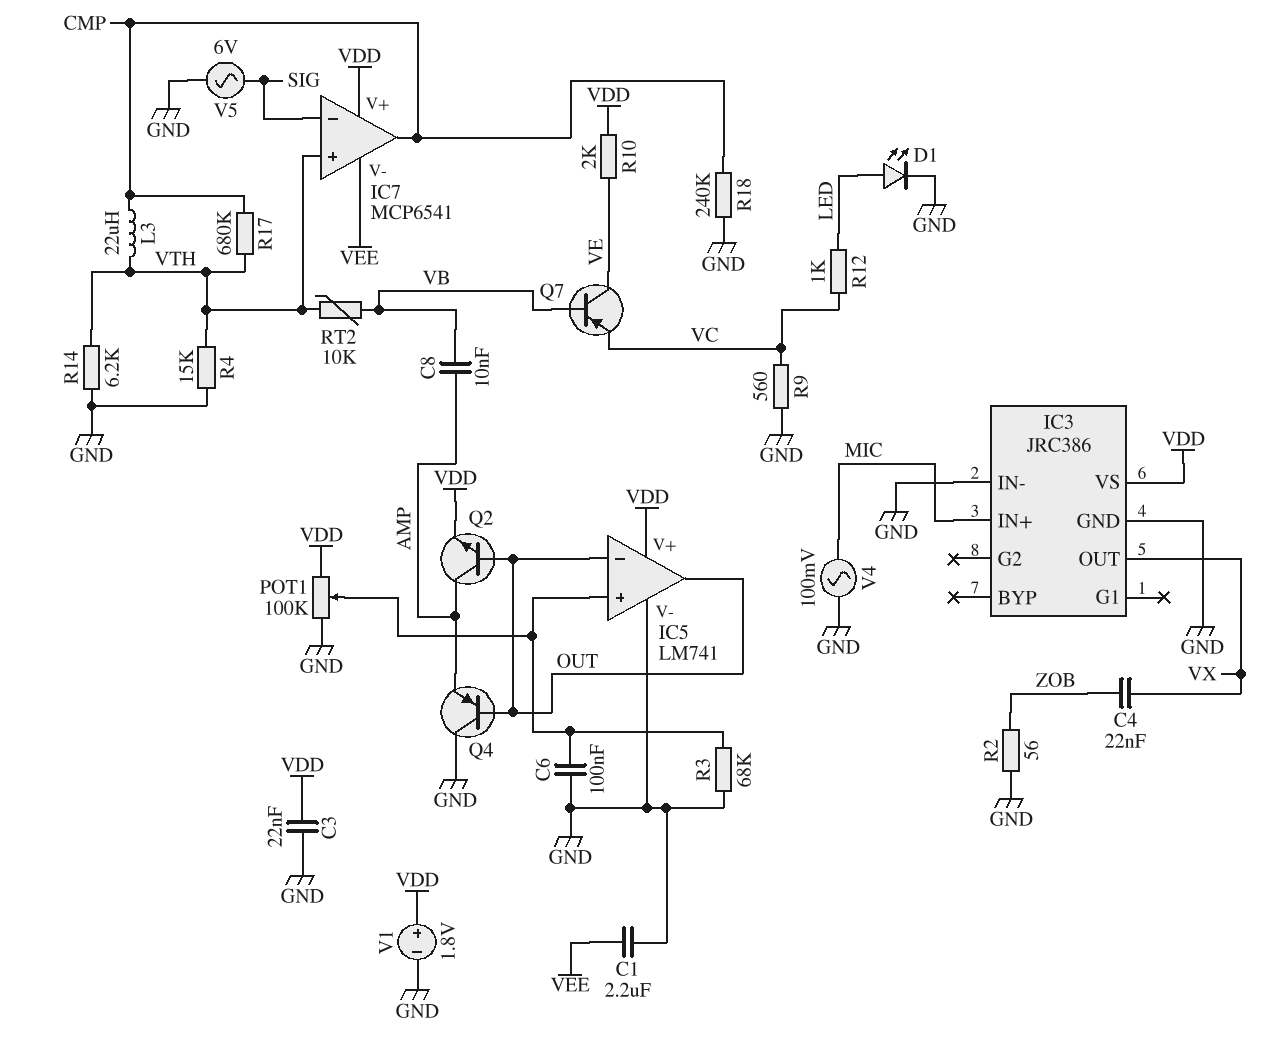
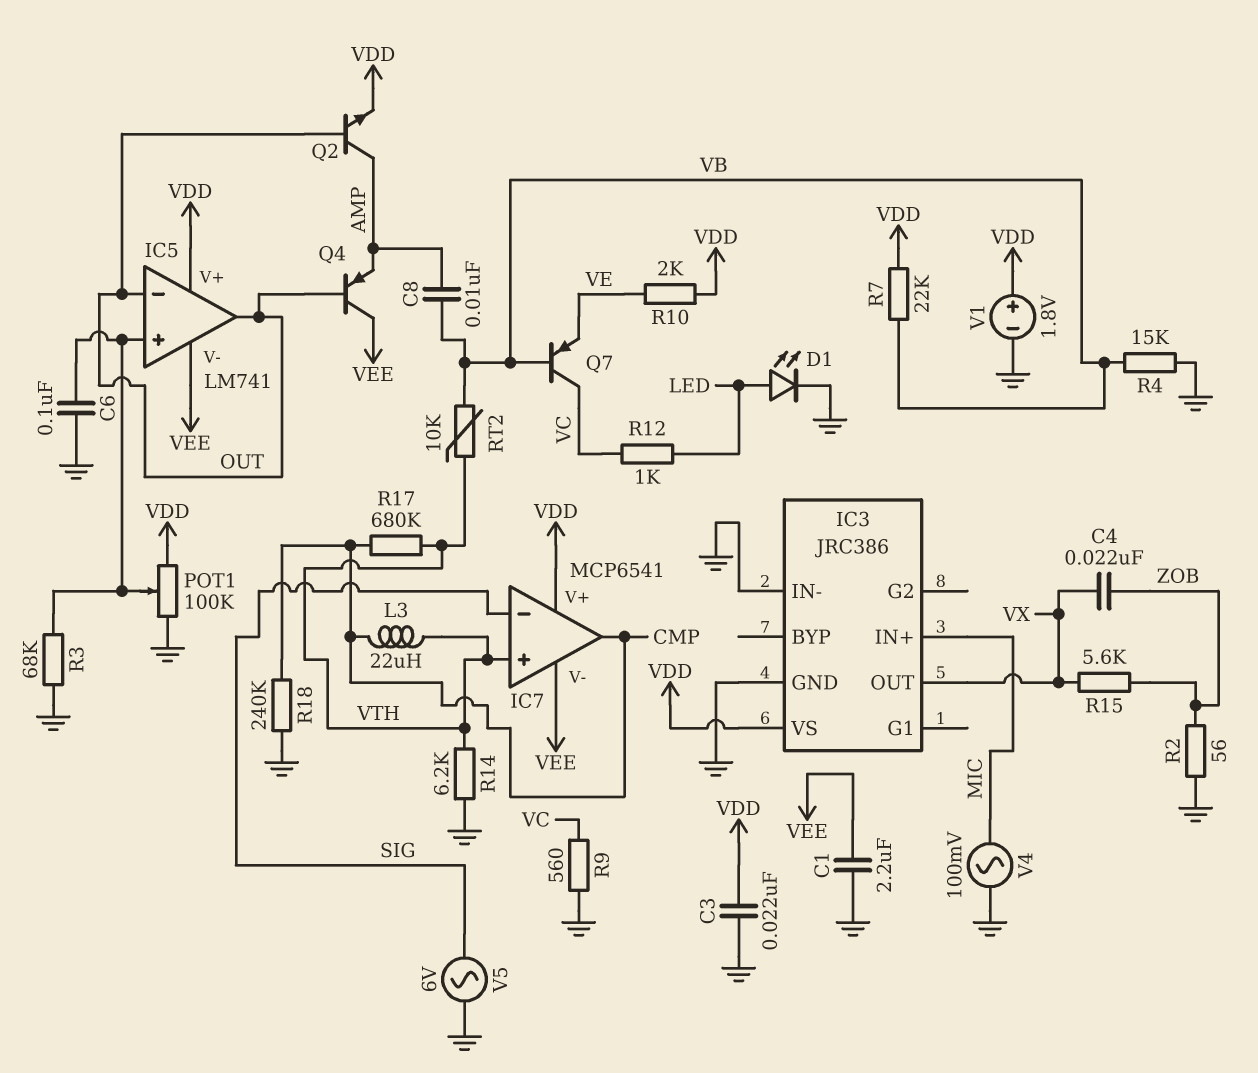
IC5 pin V-: GND -> VEE
Q4: PNP (B OUT, C GND, E AMP) -> PNP (B OUT, C VEE, E AMP)
Q7: PNP (B VB, C VE, E VC) -> PNP (B VB, C VC, E VE)
R4: 15k (GND, VTH) -> 15k (GND, VB)
R7: none -> 22k (VB, VDD)
R15: none -> 5.6k (VX, ZOB)

